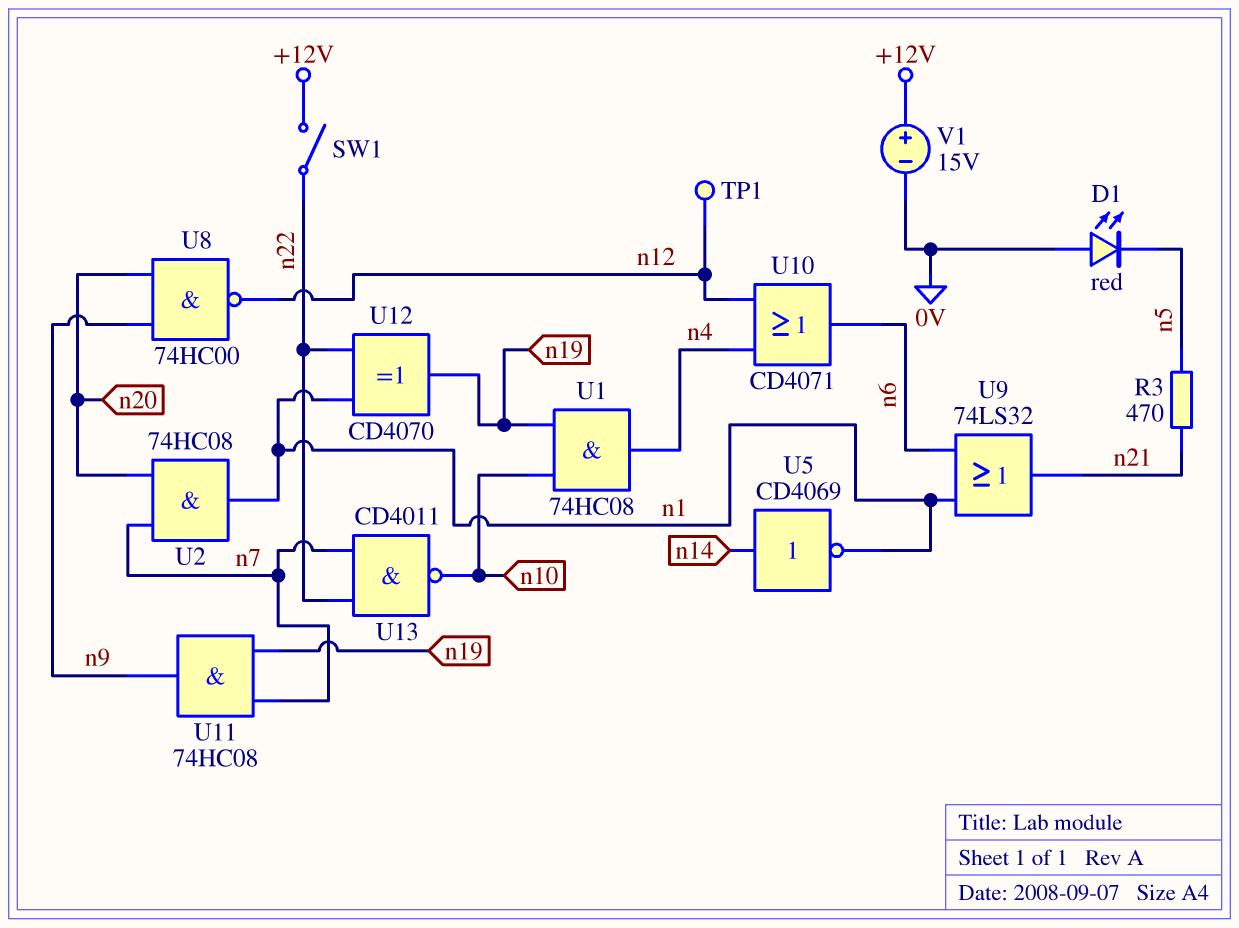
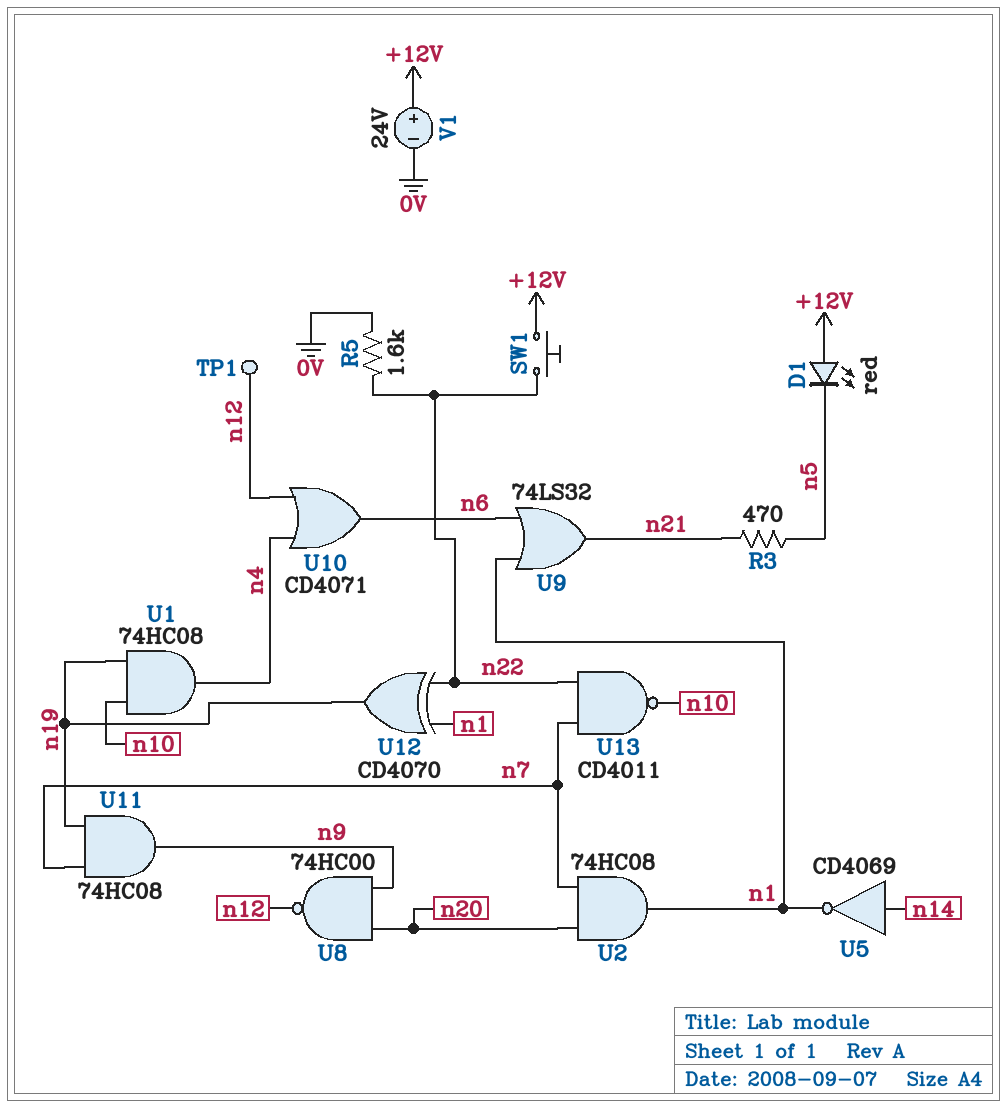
D1: LED red (A 0V, K n5) -> LED red (A +12V, K n5)
R5: none -> 1.6k (0V, n22)
SW1: switch (+12V, n22) -> button (+12V, n22)
V1: 15V (plus +12V, minus 0V) -> 24V (plus +12V, minus 0V)

